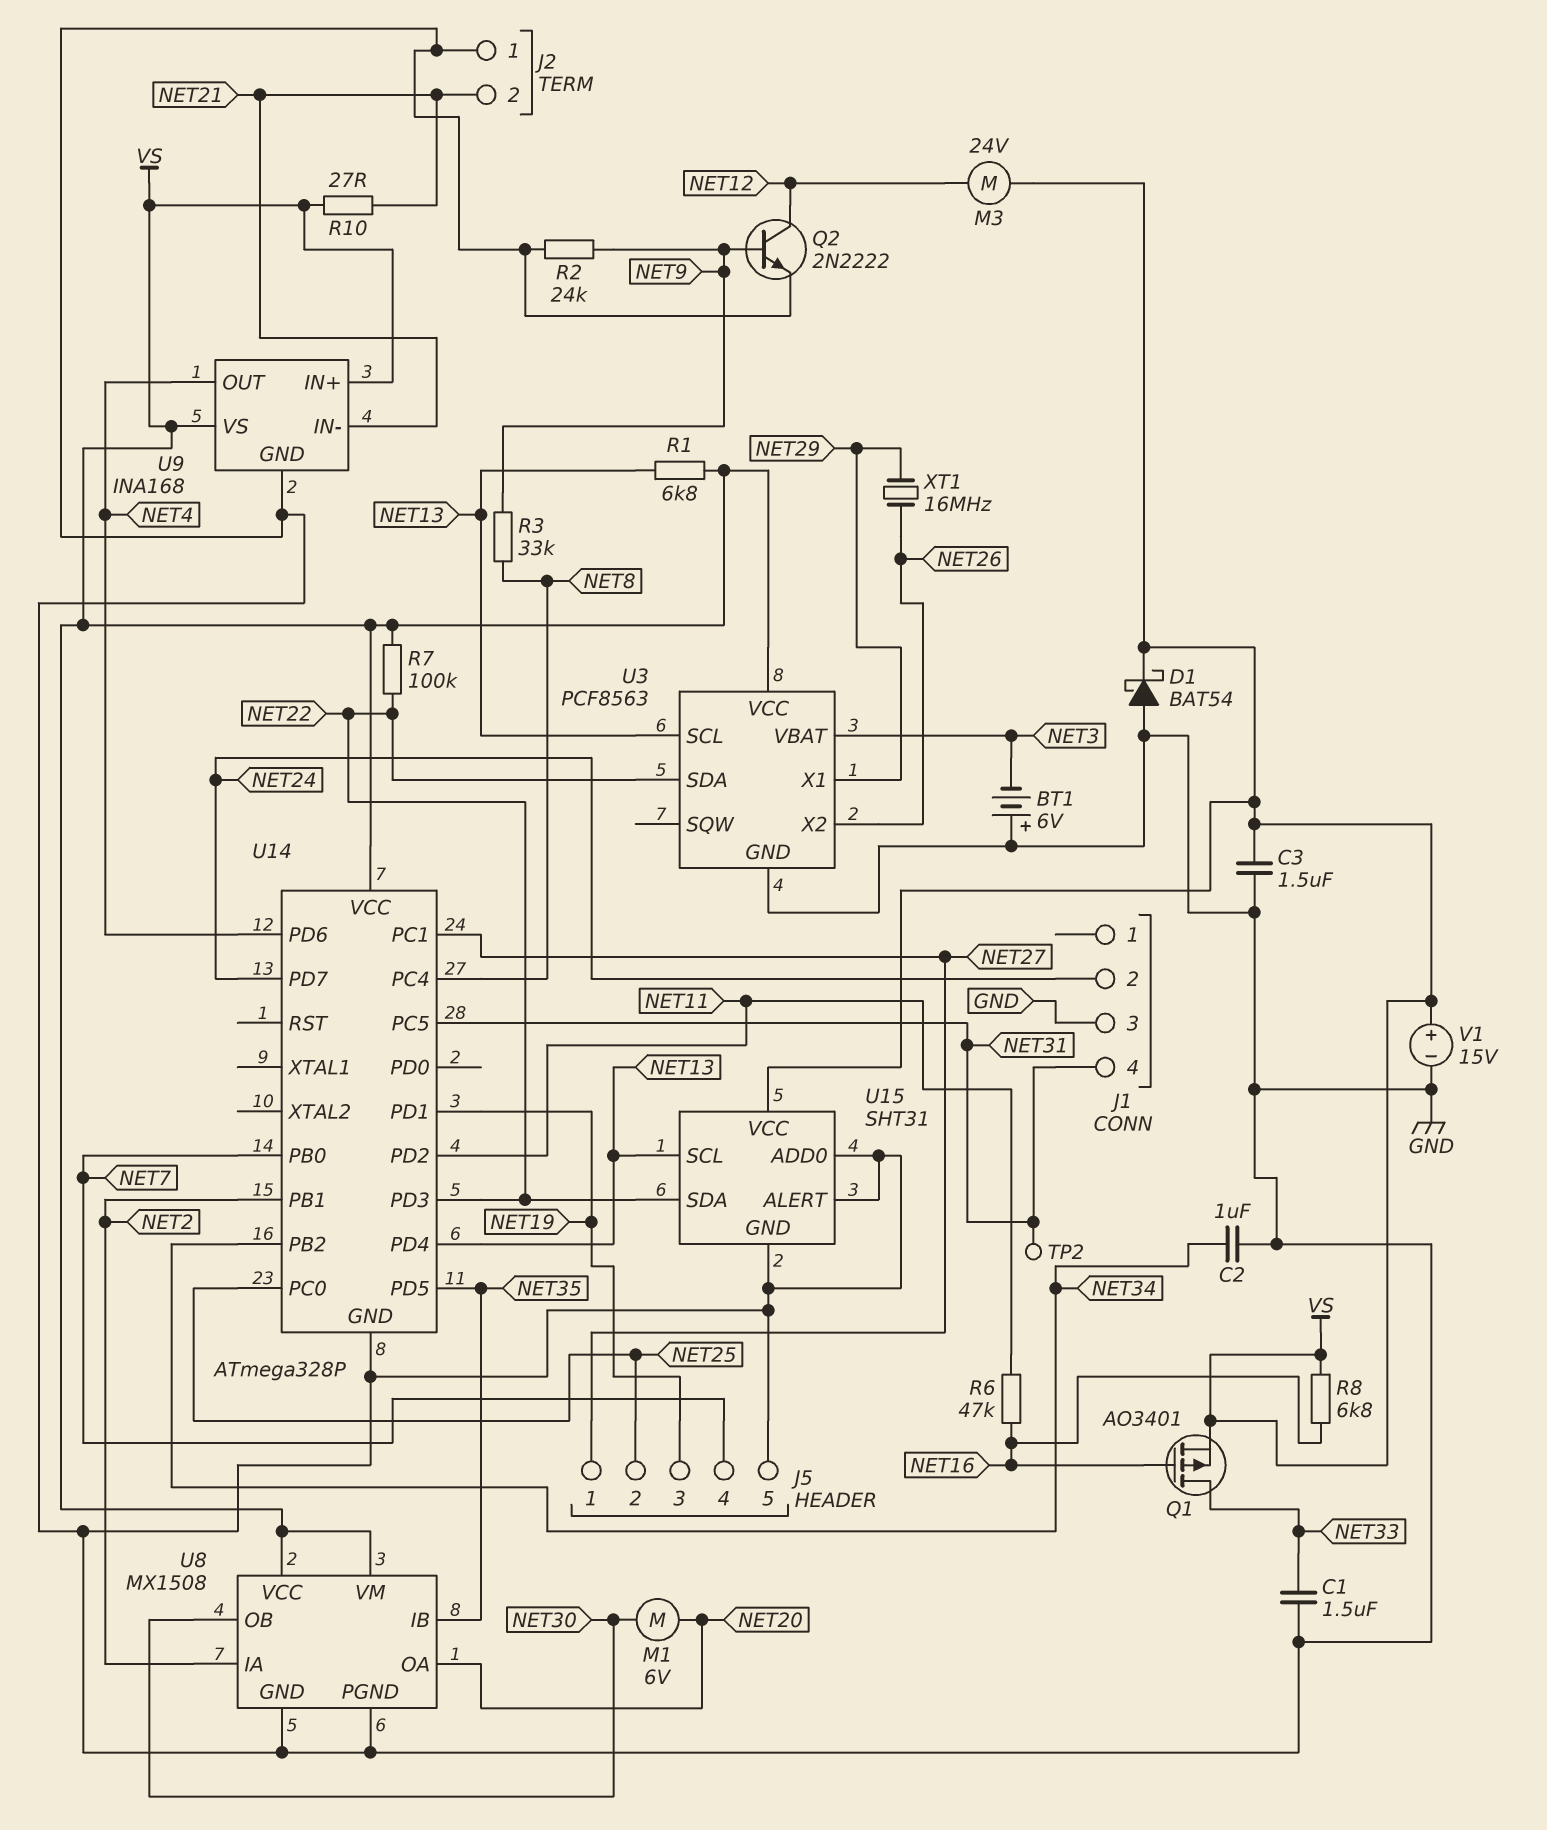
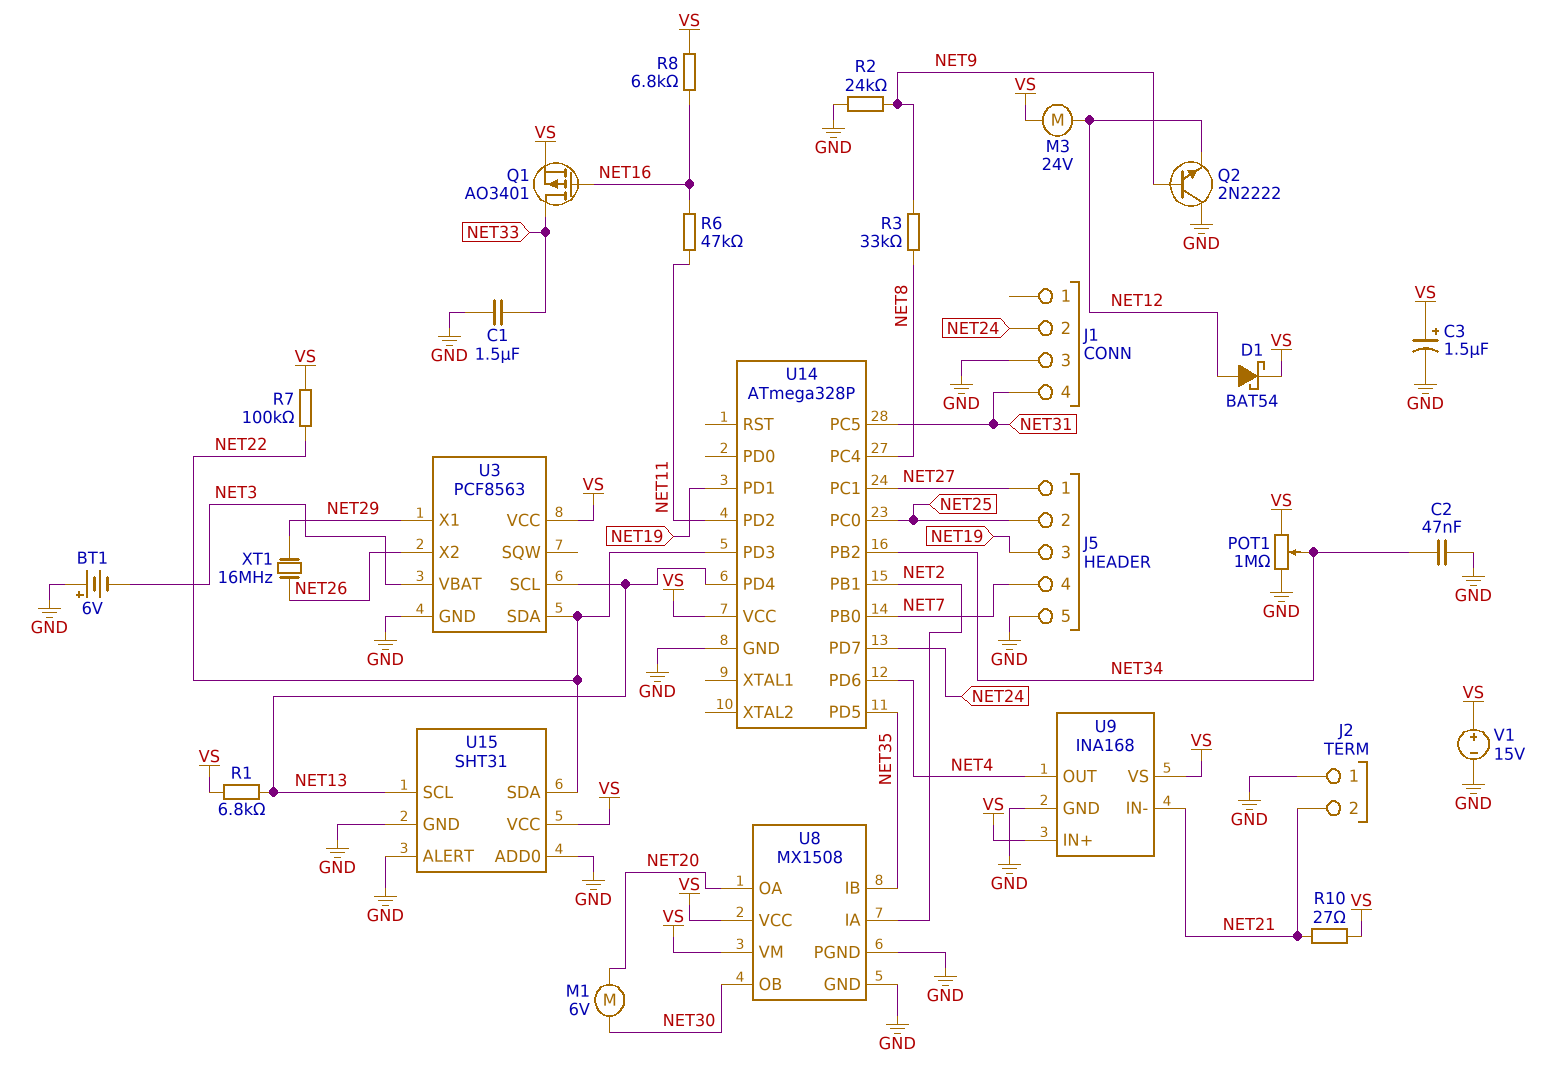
C2: 1uF (GND, NET34) -> 47nF (GND, NET34)
C3: 1.5uF (GND, VS) -> 1.5uF (plus VS, minus GND)
D1: schottky BAT54 (A GND, K VS) -> schottky BAT54 (A NET12, K VS)
POT1: none -> 1M (GND, VS, wiper NET34)
Q2: NPN 2N2222 (B NET9, C NET12, E GND) -> NPN 2N2222 (B NET9, C GND, E NET12)
TP2: test point (NET31) -> none

